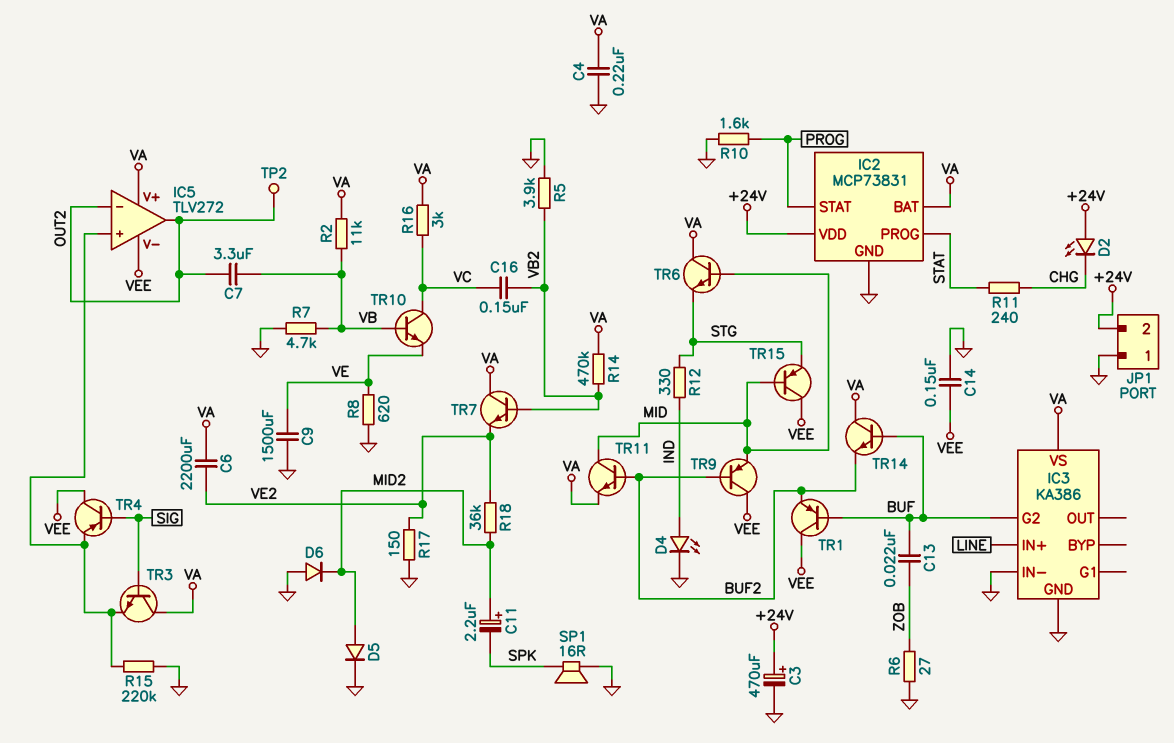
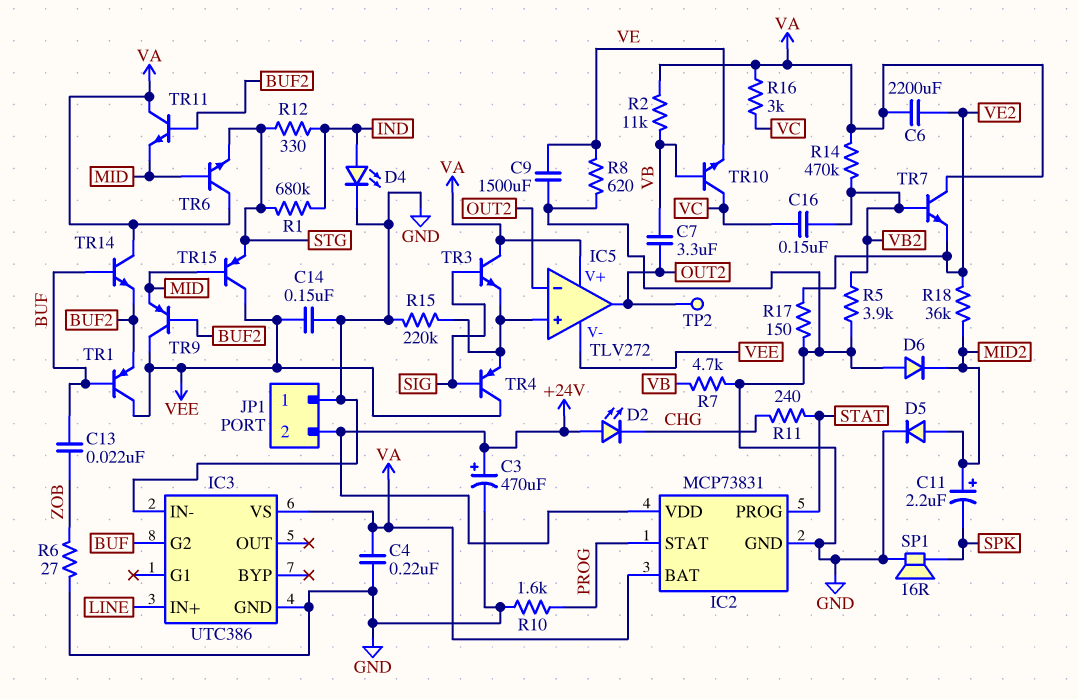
IC3: KA386 -> UTC386
R1: none -> 680k (IND, STG)
TR11: NPN (B BUF2, C MID, E VA) -> NPN (B BUF2, C VA, E MID)

